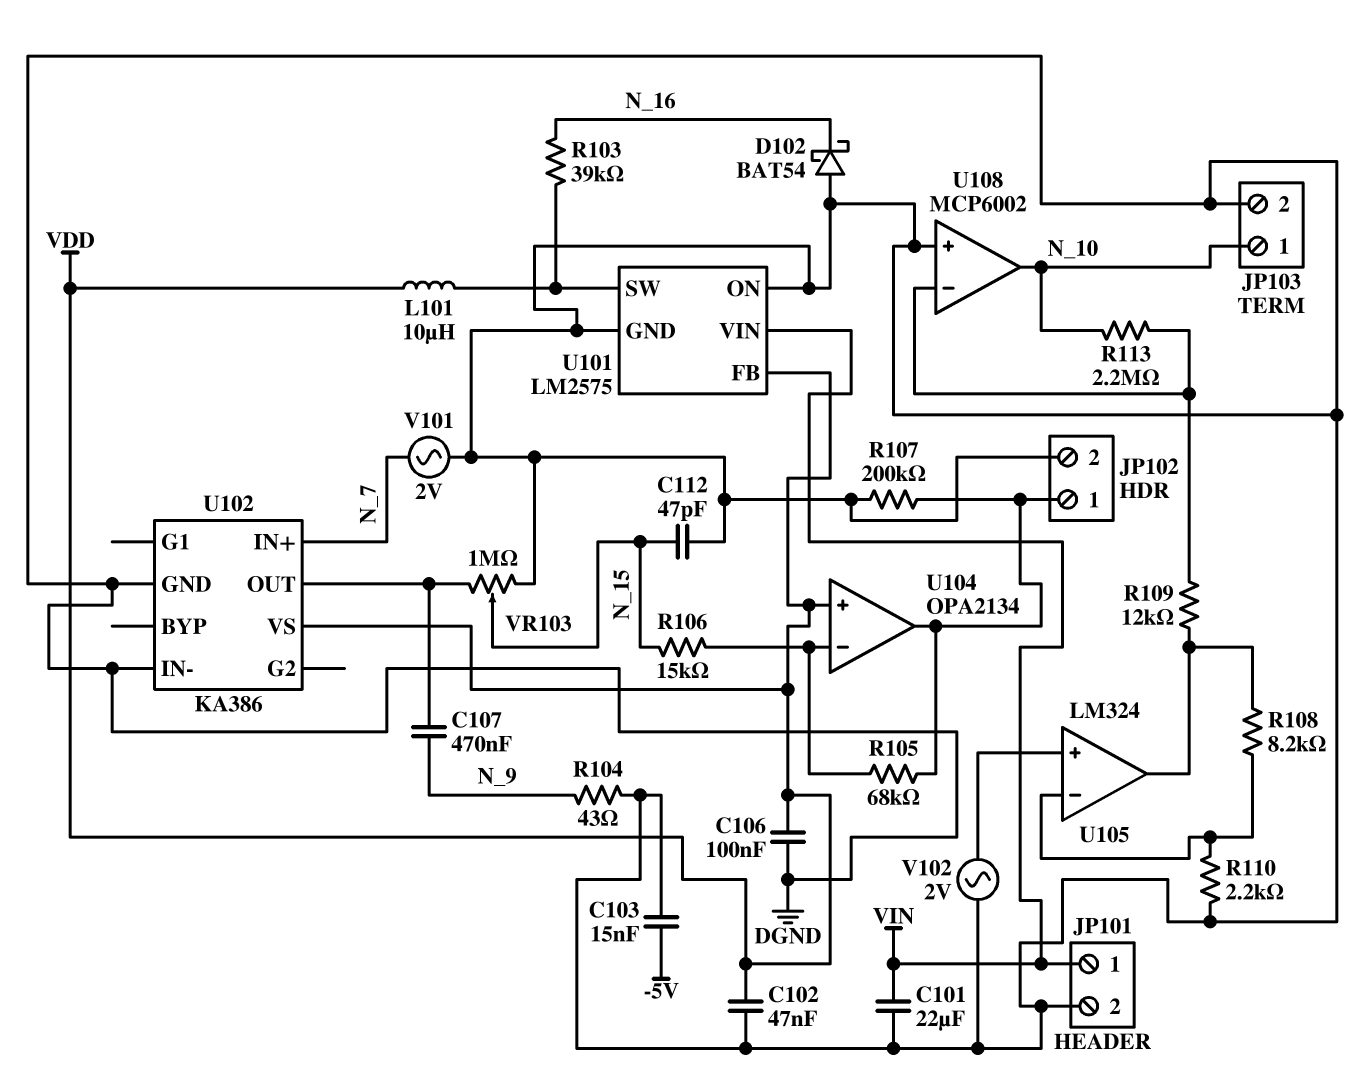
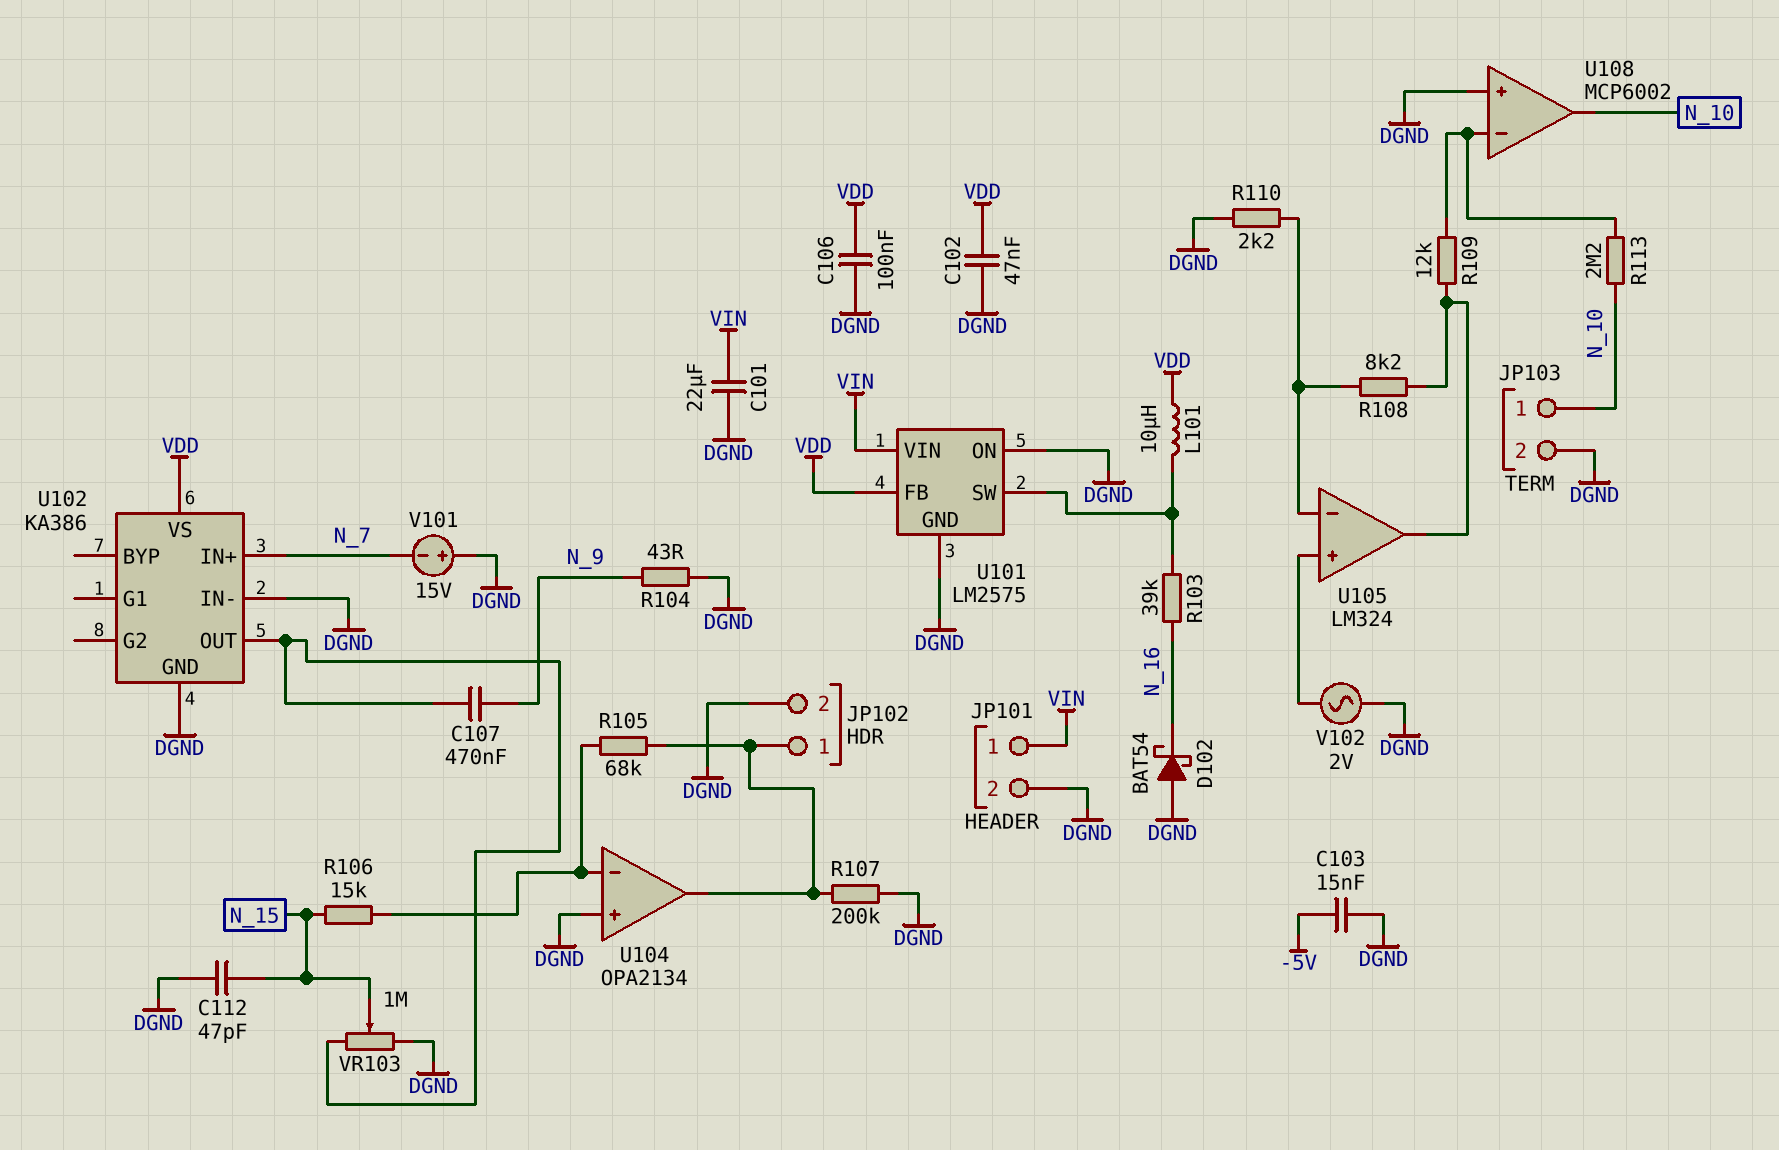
U104 pin in+: VDD -> DGND
V101: AC 2V (DGND, N_7) -> 15V (plus DGND, minus N_7)

